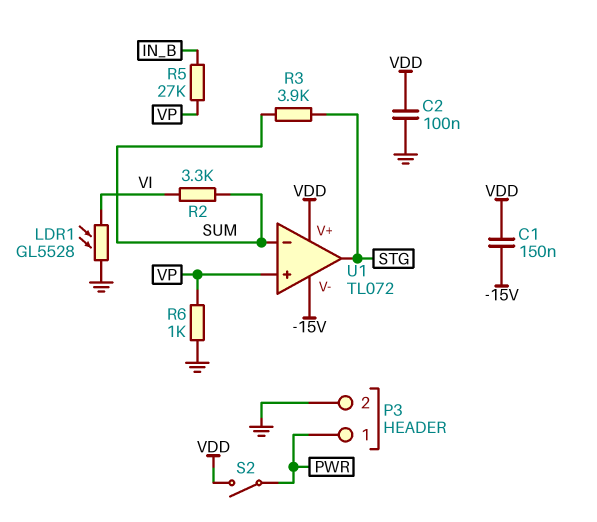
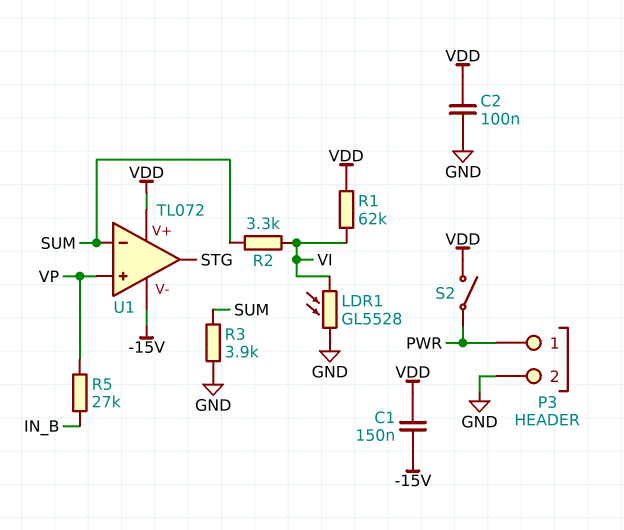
R1: none -> 62k (VDD, VI)
R3: 3.9k (STG, SUM) -> 3.9k (GND, SUM)
R6: 1k (GND, VP) -> none

